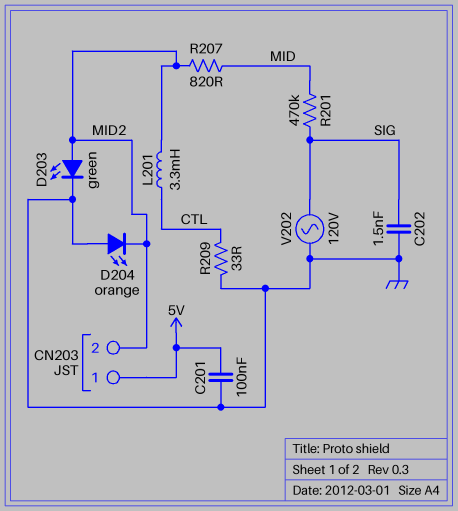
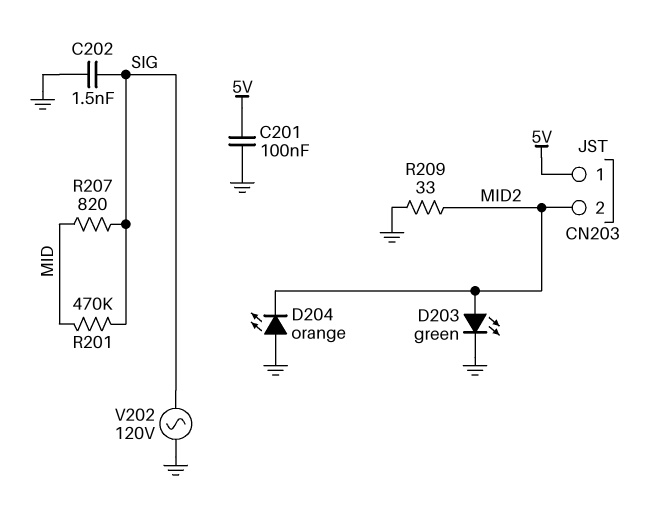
L201: 3.3mH (CTL, MID2) -> none
R207: 820 (MID, MID2) -> 820 (MID, SIG)
R209: 33 (CTL, GND) -> 33 (GND, MID2)

